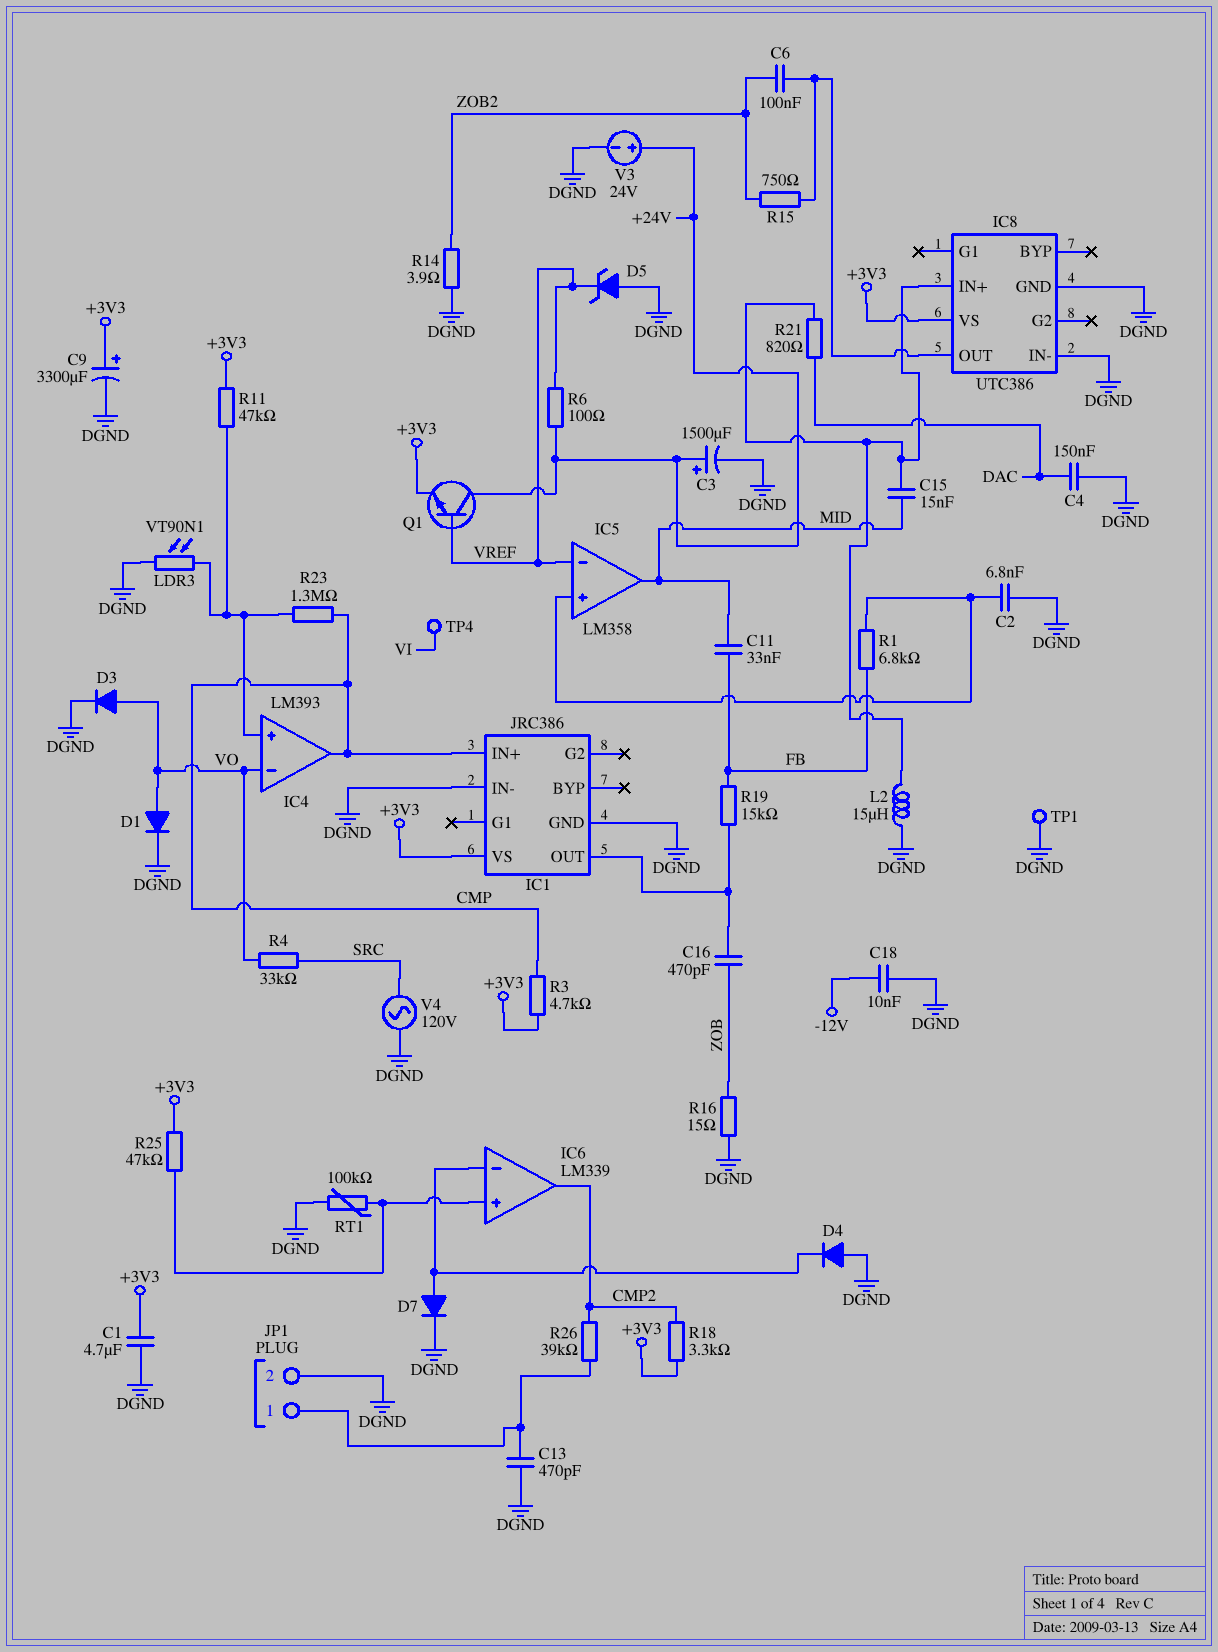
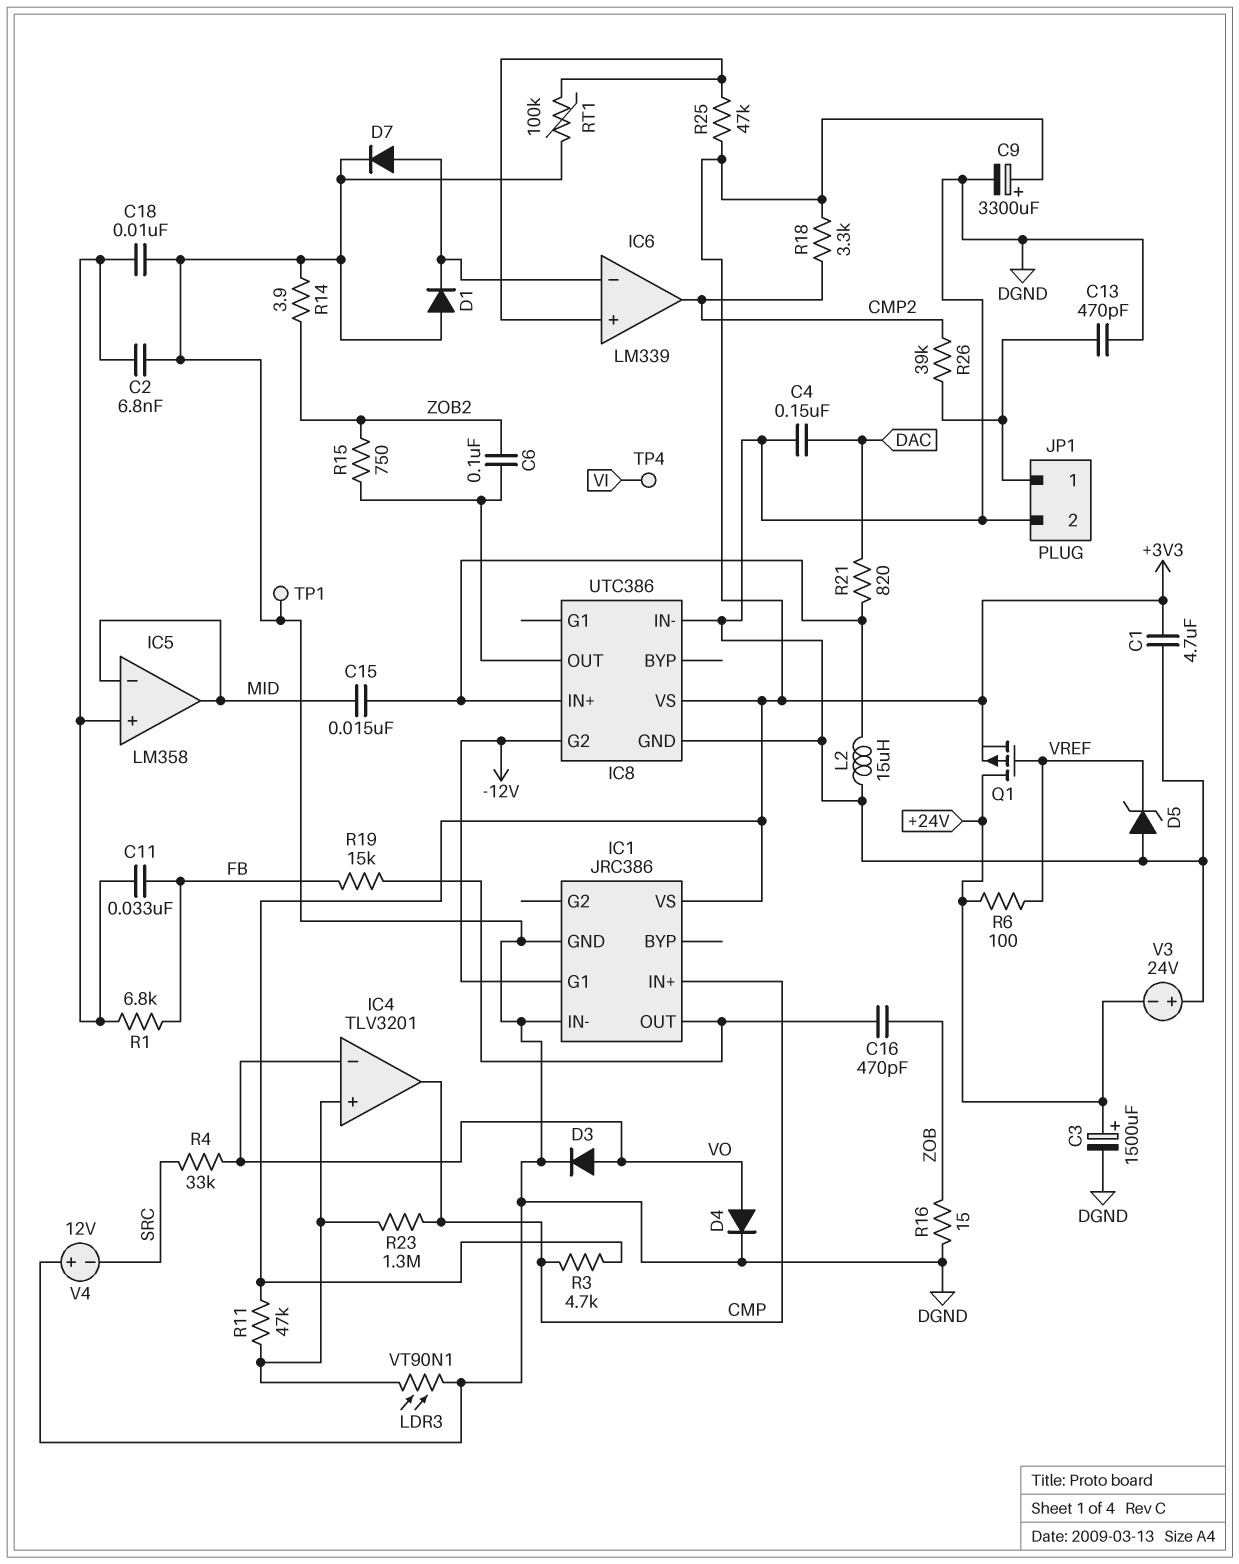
C11: 33nF (FB, MID) -> 33nF (FB, IC5/in+)
C18: 10nF (-12V, DGND) -> 10nF (DGND, IC5/in+)
D1: diode (A VO, K DGND) -> diode (A DGND, K IC6/in-)
D4: diode (A DGND, K IC6/in-) -> diode (A VO, K DGND)
IC1 pin G1: none -> -12V
IC4: LM393 -> TLV3201
IC5 pin in-: VREF -> MID
IC8 pin G2: none -> -12V
Q1: NPN (B VREF, C +24V, E +3V3) -> PMOS (G VREF, D +24V, S +3V3)
V3: 24V (plus +24V, minus DGND) -> 24V (plus DGND, minus +24V)
V4: AC 120V (DGND, SRC) -> 12V (plus DGND, minus SRC)

